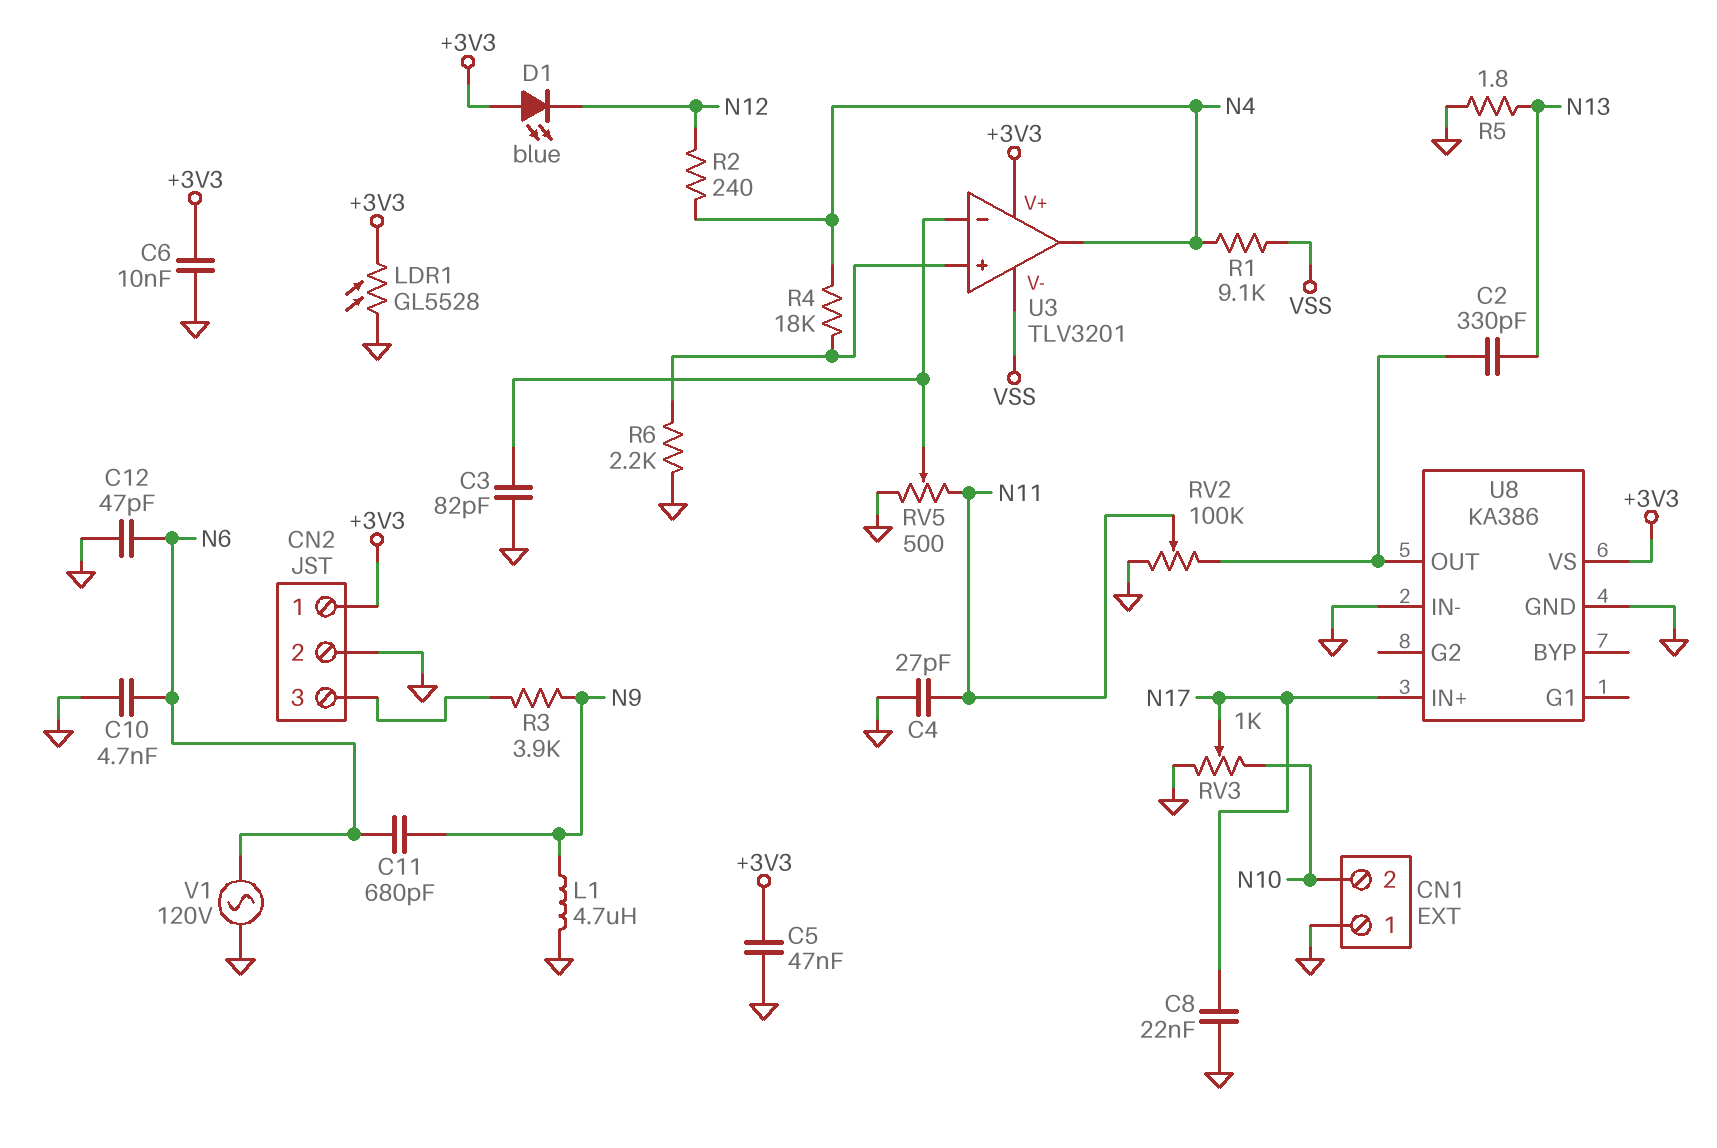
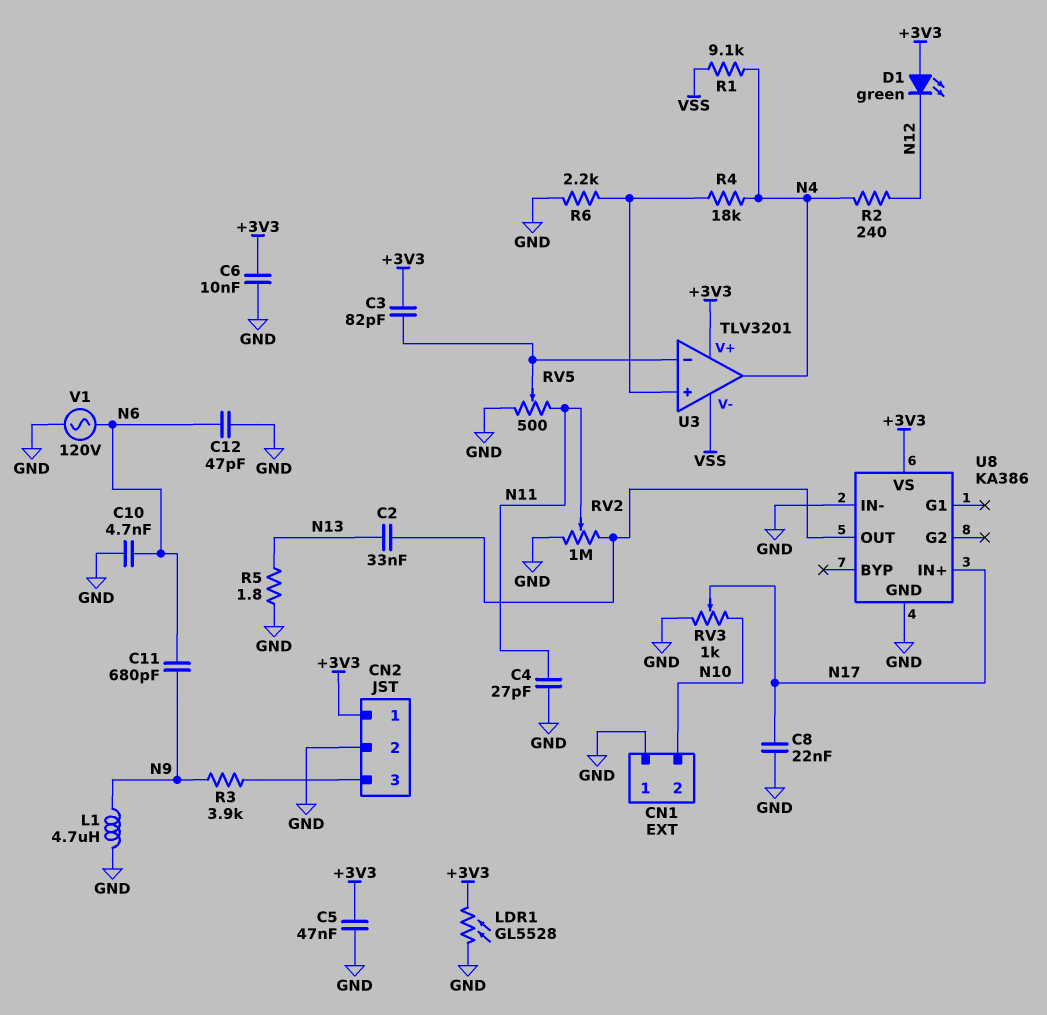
C2: 330pF (N13, U8/OUT) -> 33nF (N13, U8/OUT)
C3: 82pF (GND, U3/in-) -> 82pF (+3V3, U3/in-)
D1: LED blue (A +3V3, K N12) -> LED green (A +3V3, K N12)
RV2: 100k (GND, U8/OUT, wiper N11) -> 1M (GND, U8/OUT, wiper N11)

